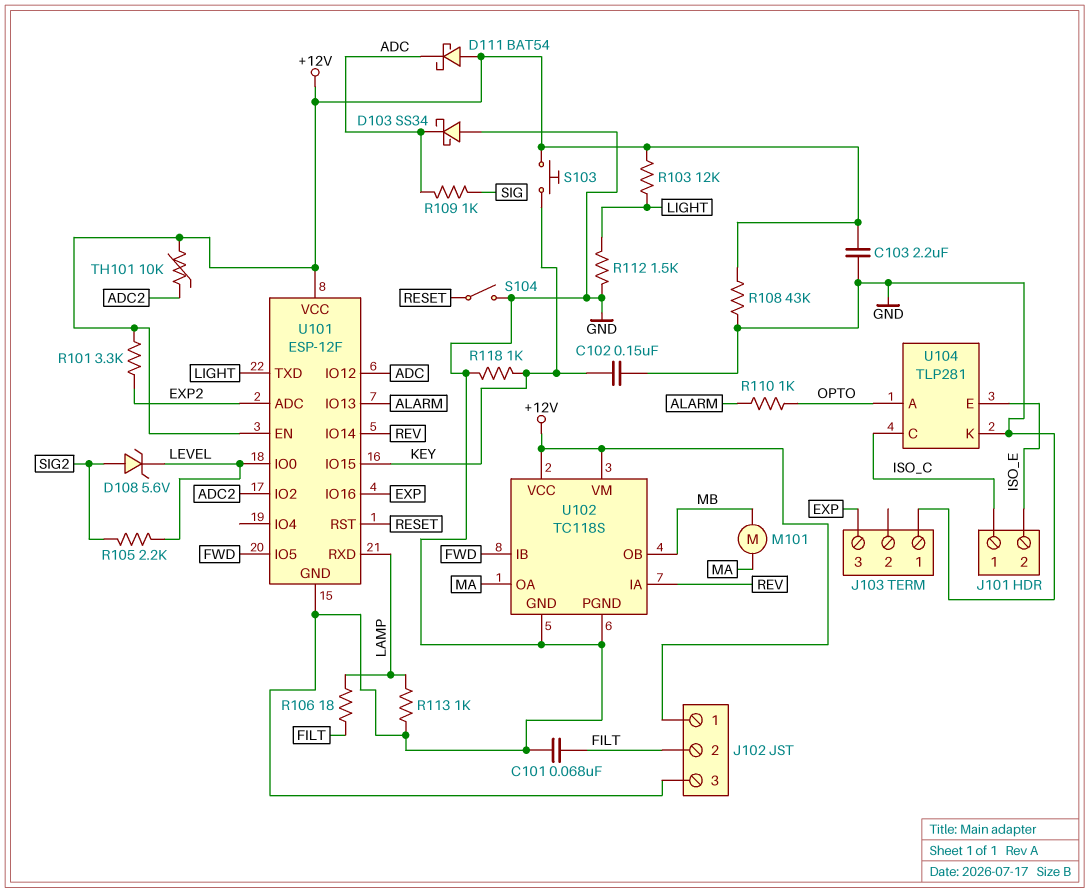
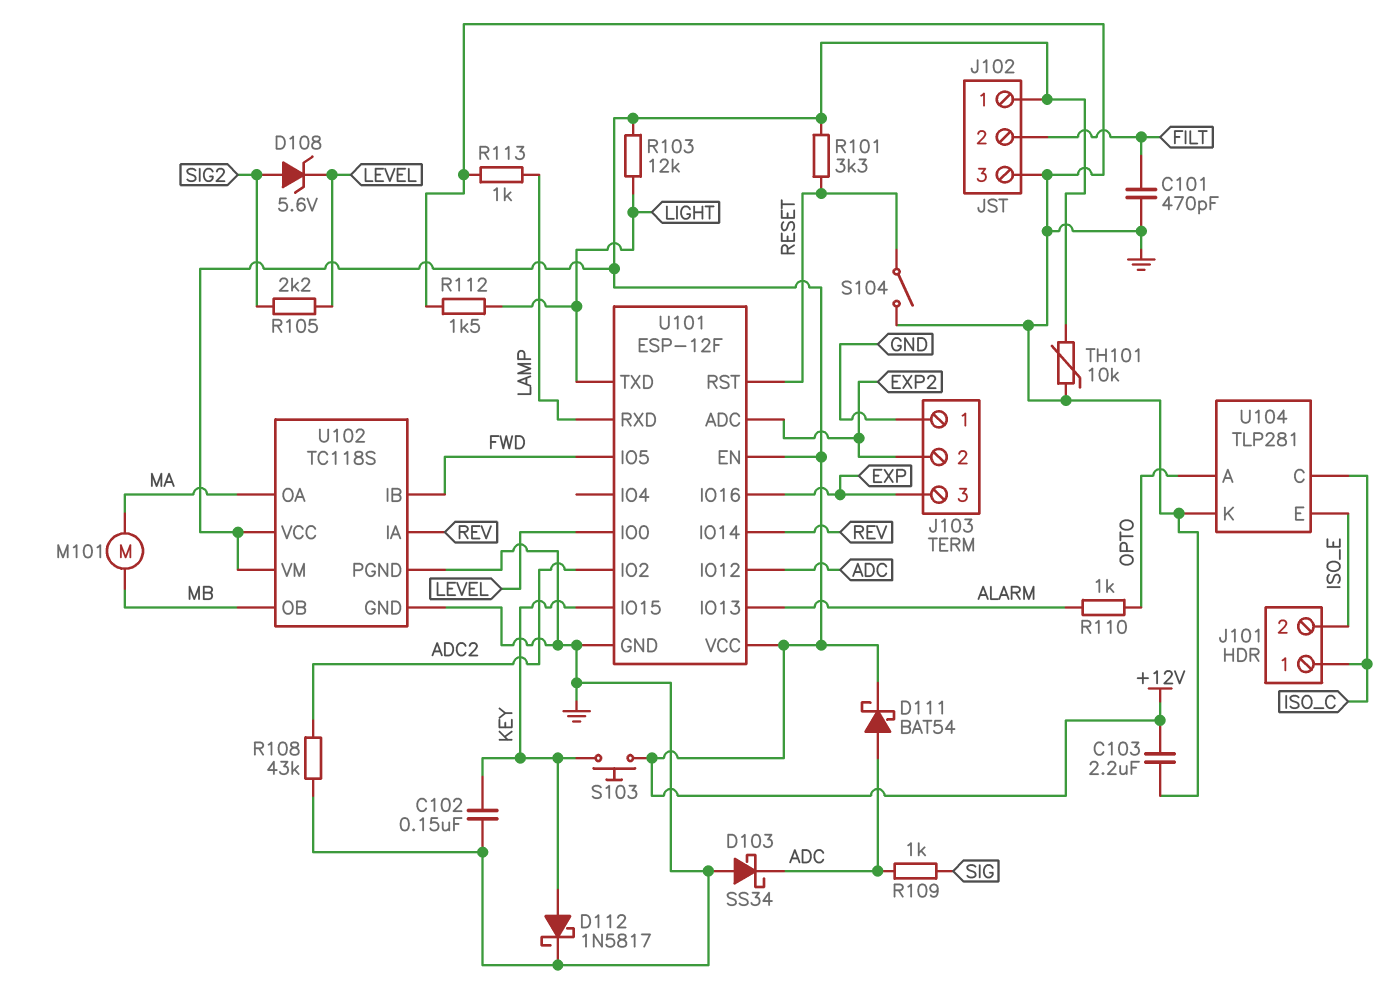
C101: 68nF (FILT, GND) -> 470pF (FILT, GND)
D111: schottky BAT54 (A +12V, K ADC) -> schottky BAT54 (A ADC, K +12V)
D112: none -> schottky 1N5817 (A KEY, K GND)
J103 pin 2: none -> EXP2
R101: 3.3k (+12V, EXP2) -> 3.3k (+12V, RESET)
R106: 18 (FILT, LAMP) -> none
R108: 43k (+12V, GND) -> 43k (ADC2, GND)
R118: 1k (GND, KEY) -> none
TH101: 10k (+12V, ADC2) -> 10k (+12V, GND)

